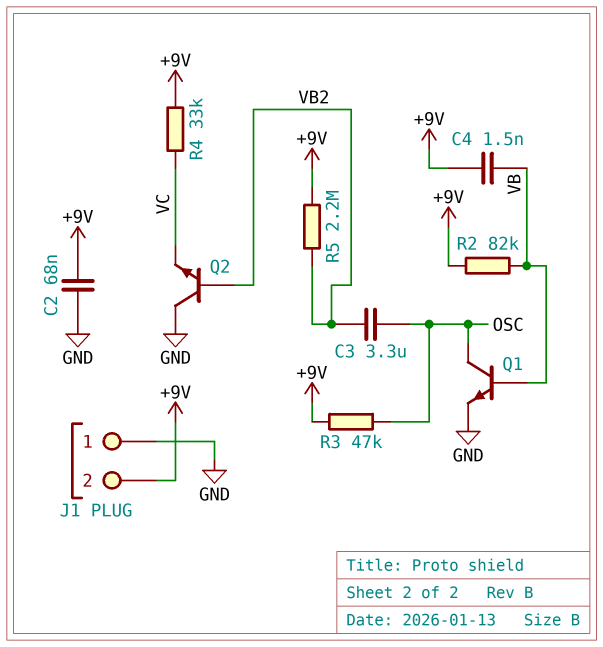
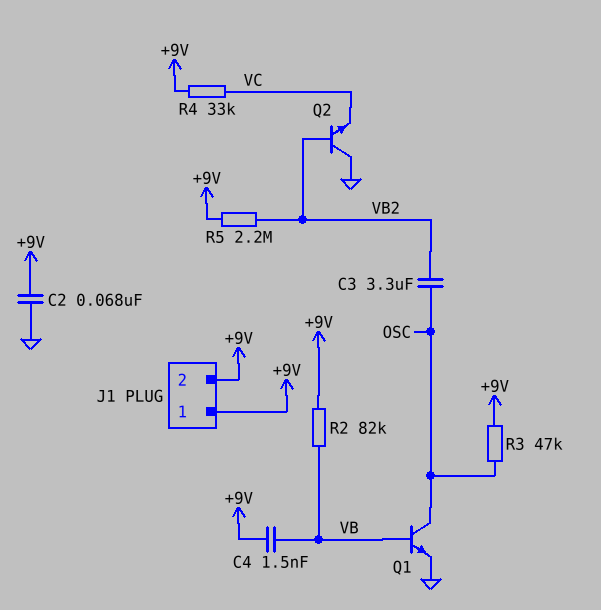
J1 pin 1: GND -> +9V

